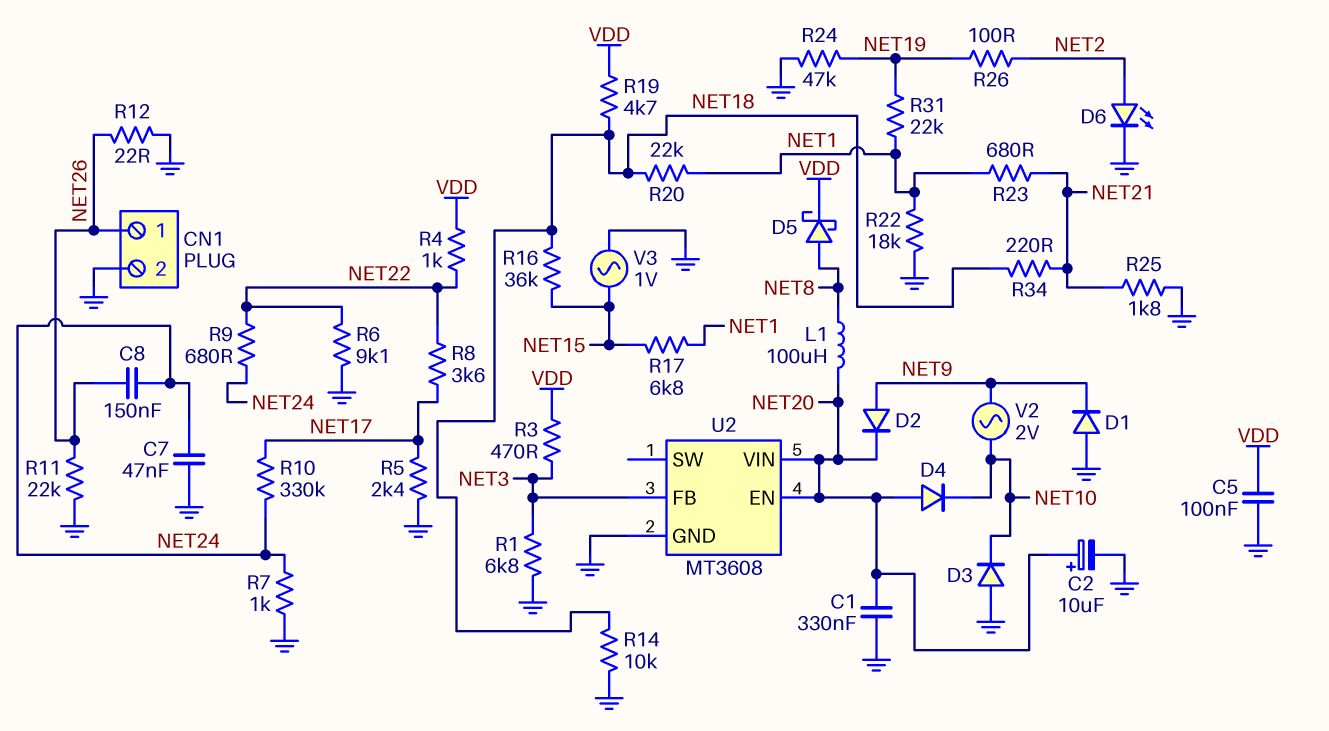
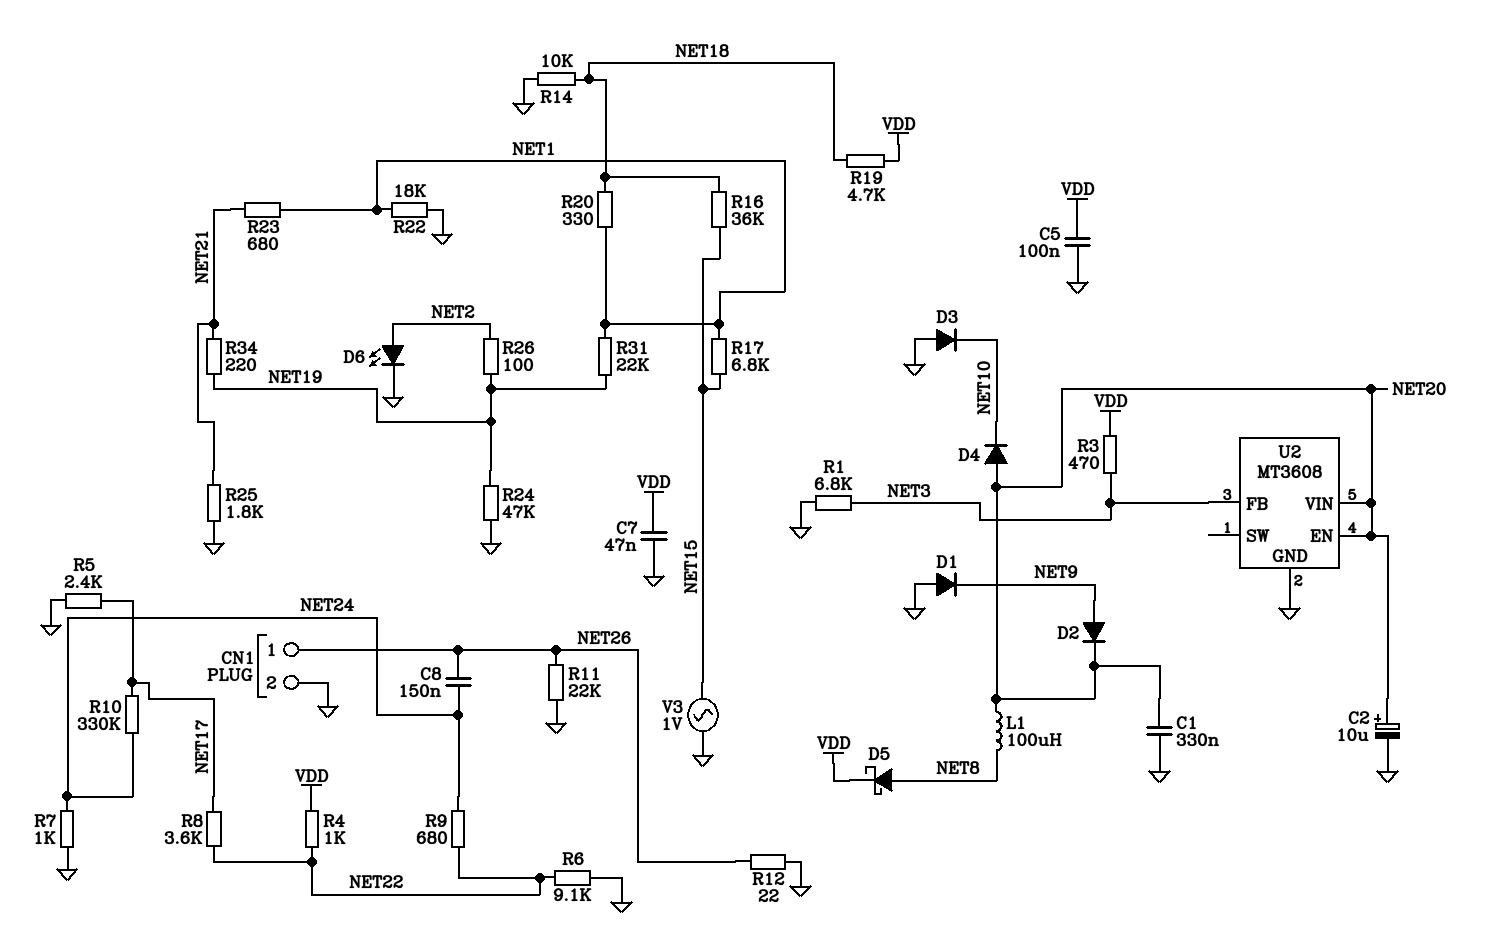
C7: 47nF (GND, NET24) -> 47nF (GND, VDD)
R20: 22k (NET1, NET18) -> 330 (NET1, NET18)
R34: 220 (NET18, NET21) -> 220 (NET19, NET21)
V2: AC 2V (NET9, NET10) -> none

